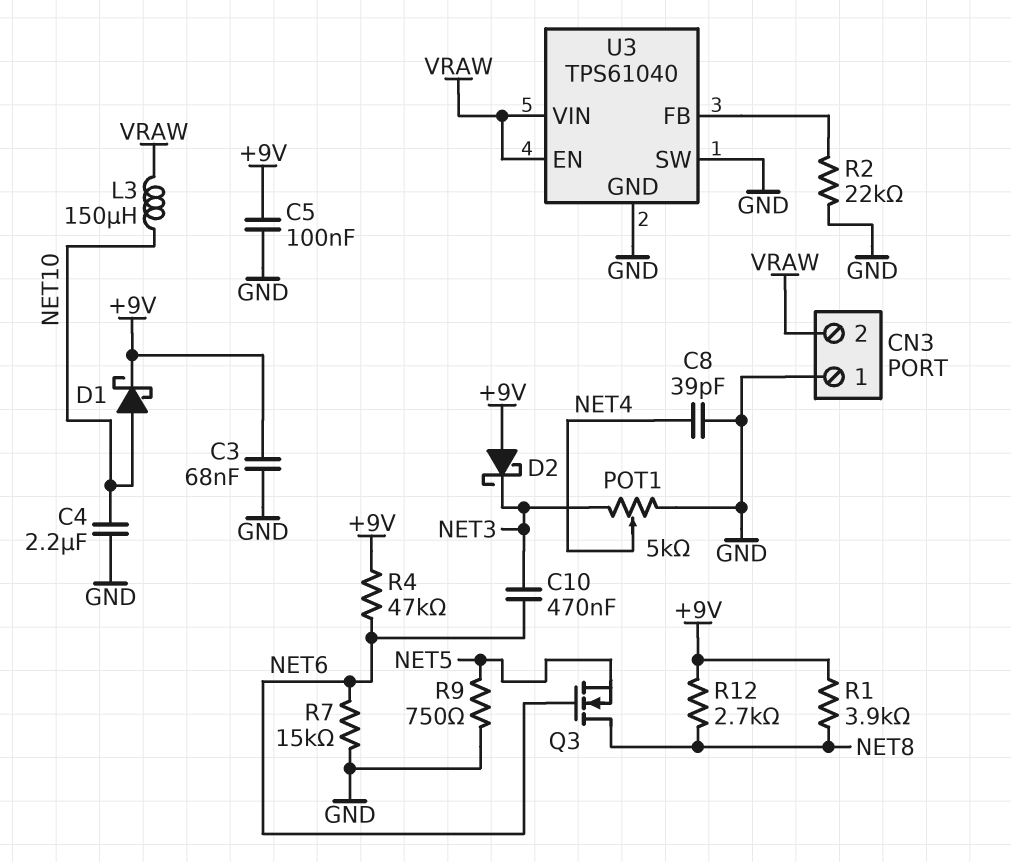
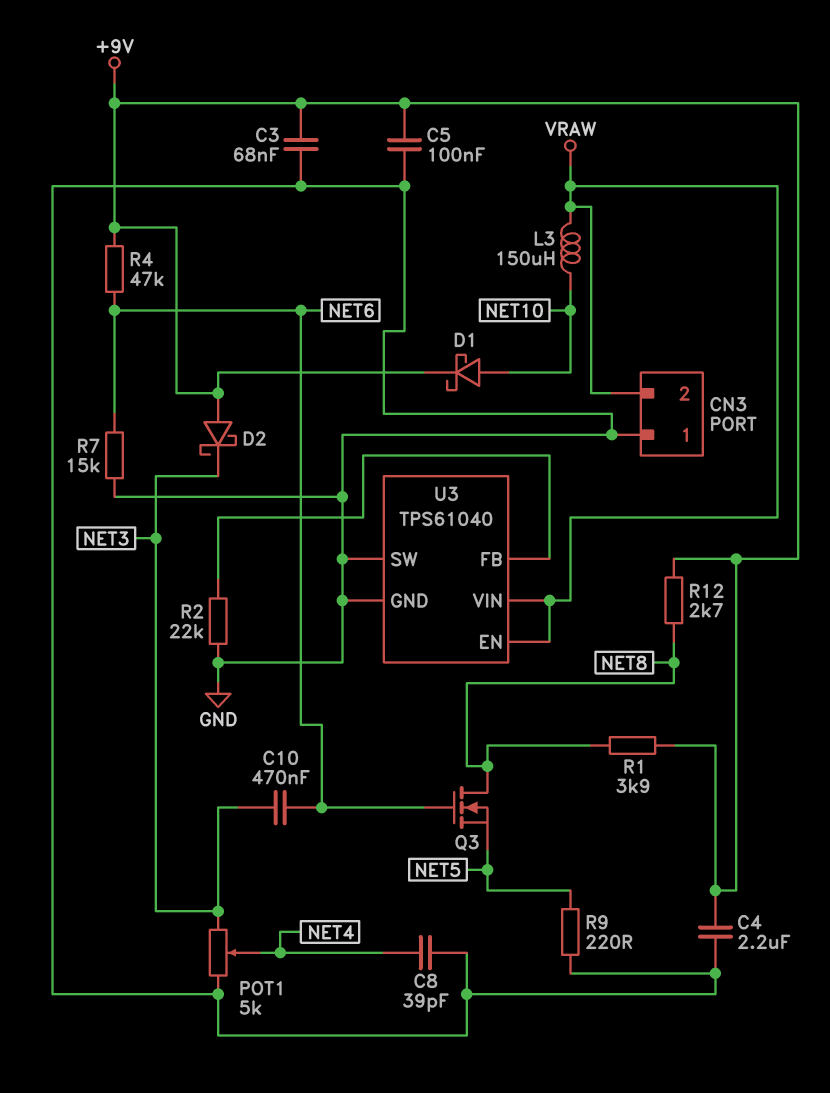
C4: 2.2uF (GND, NET10) -> 2.2uF (+9V, GND)
R9: 750 (GND, NET5) -> 220 (GND, NET5)

